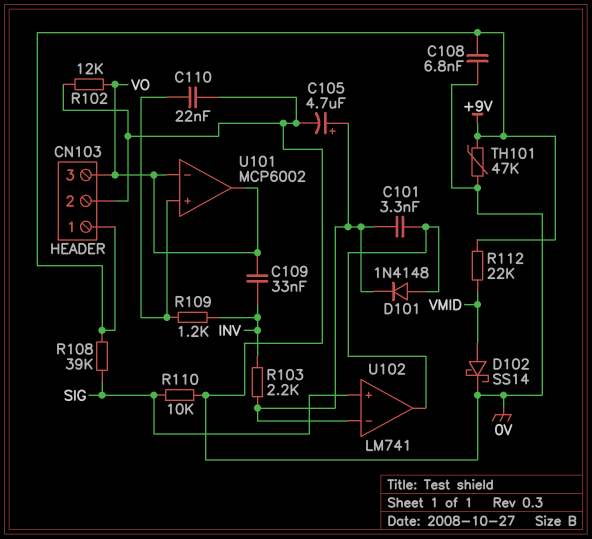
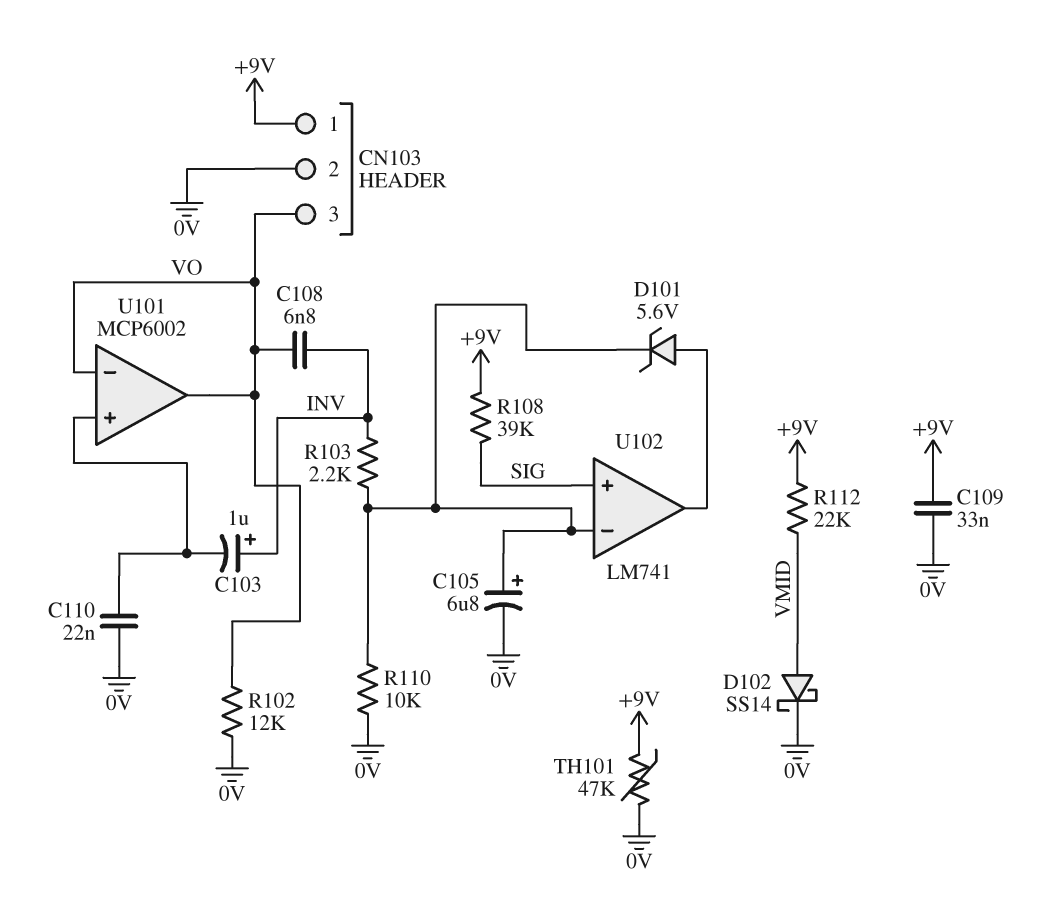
C101: 3.3nF (U102/in-, U102/out) -> none
C103: none -> 1uF (plus INV, minus U101/in+)
C105: 4.7uF (plus U102/in-, minus 0V) -> 6.8uF (plus U102/in-, minus 0V)
C108: 6.8nF (+9V, 0V) -> 6.8nF (INV, VO)
C109: 33nF (INV, VO) -> 33nF (+9V, 0V)
D101: diode 1N4148 (A U102/out, K U102/in-) -> zener 5.6V (A U102/out, K U102/in-)
R109: 1.2k (INV, U101/in+) -> none
R110: 10k (0V, SIG) -> 10k (0V, U102/in-)

